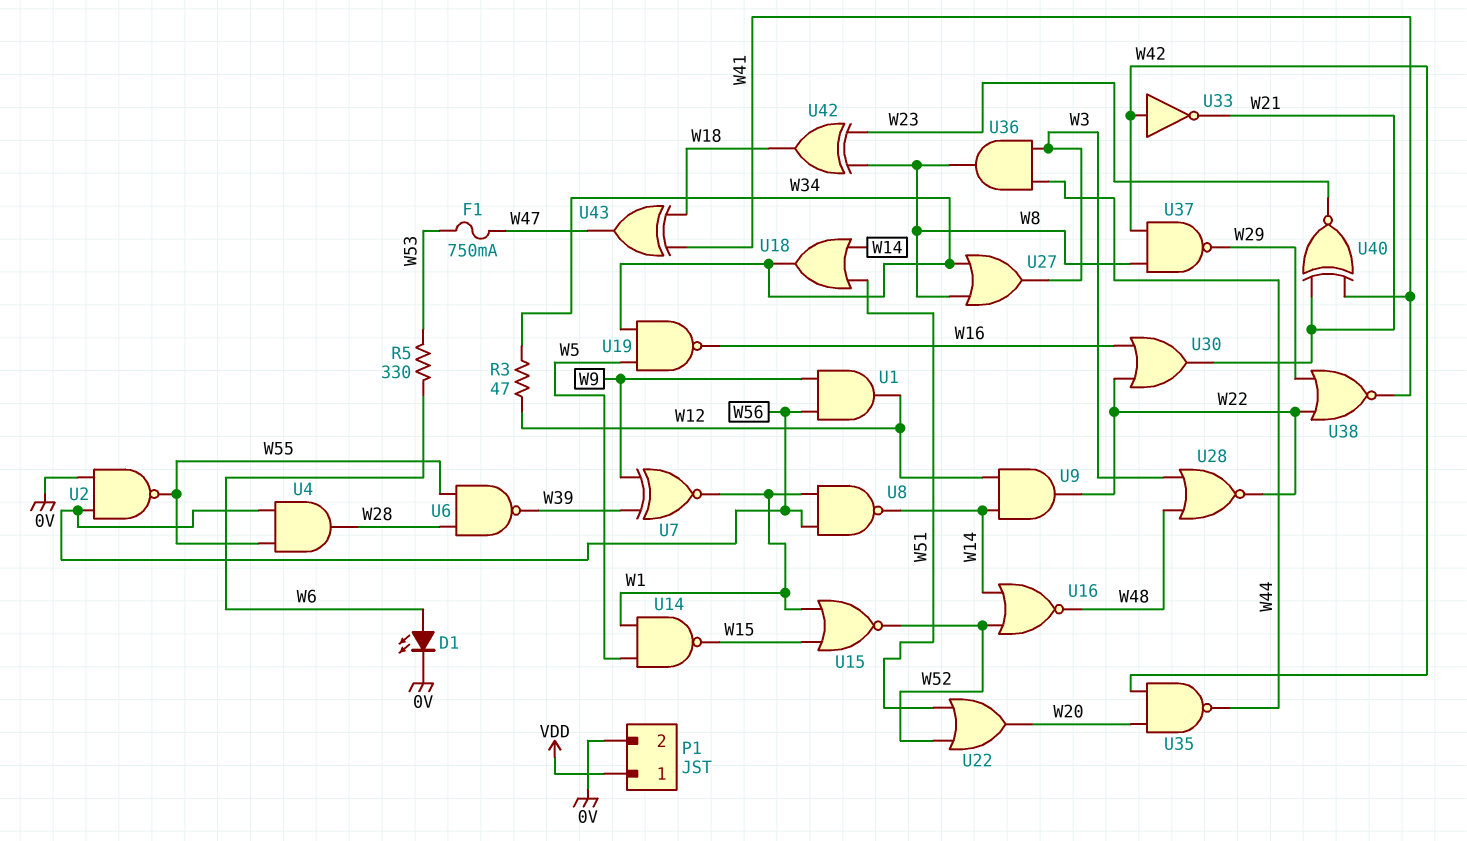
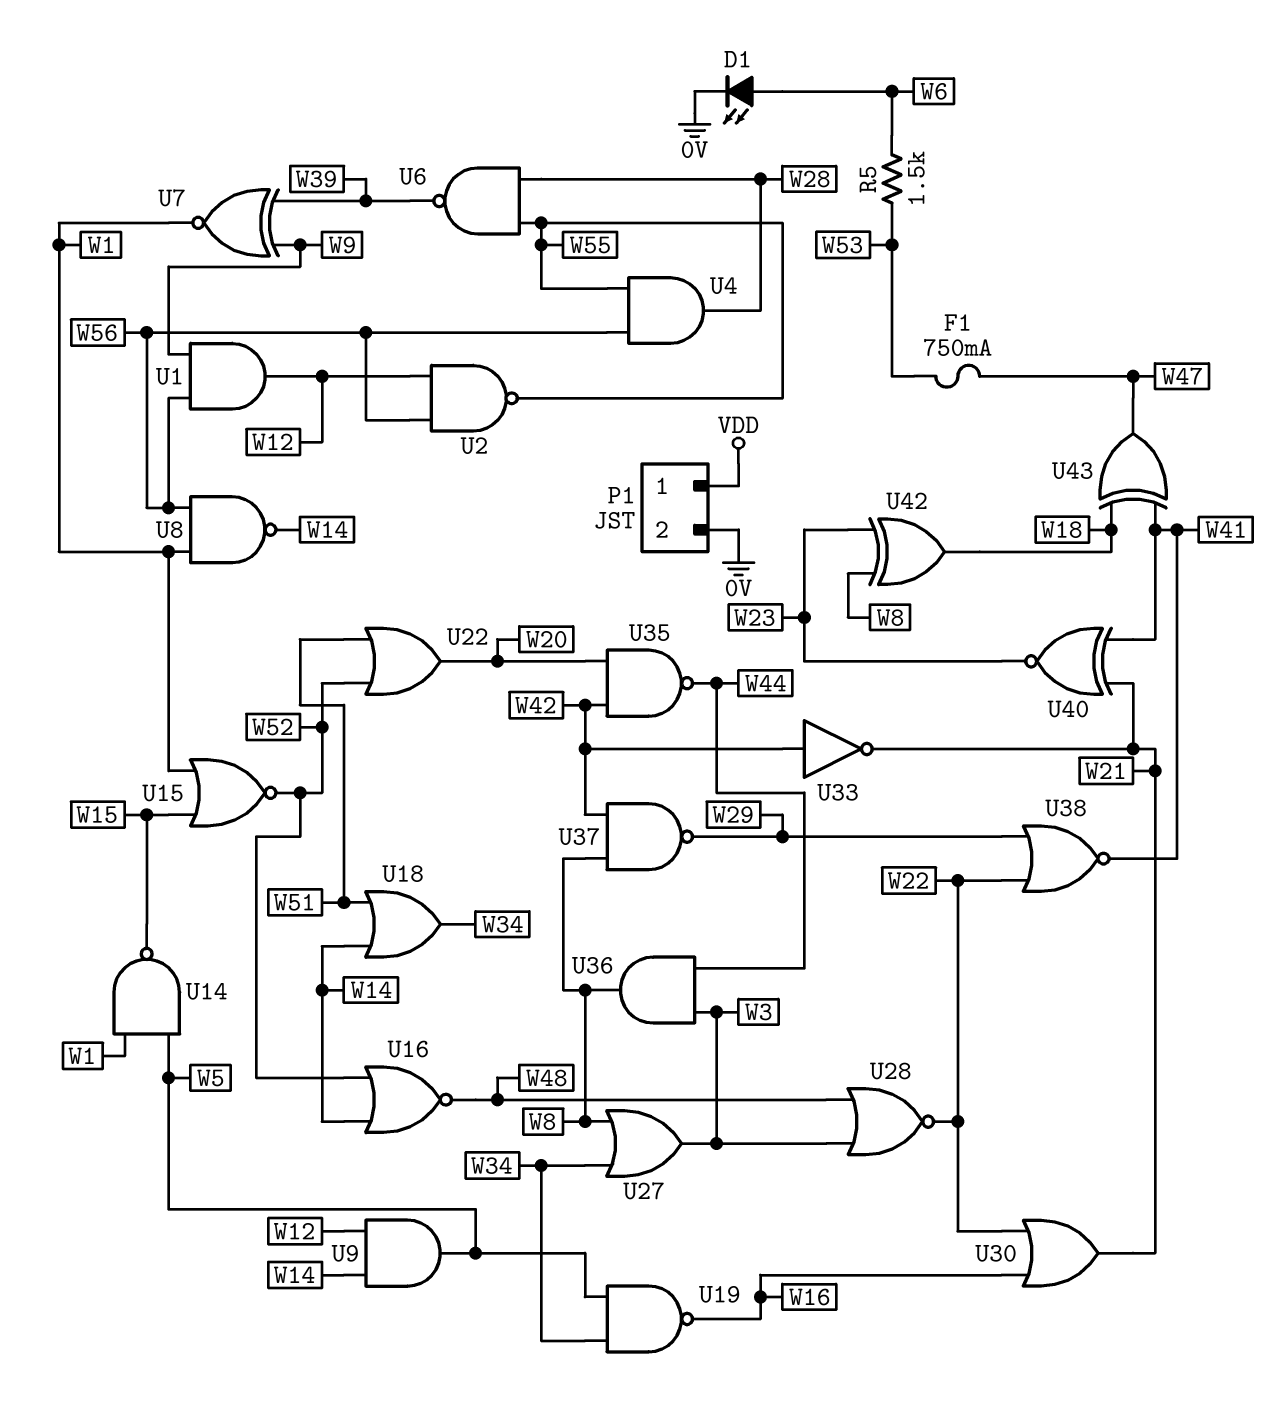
R3: 47 (W12, W34) -> none
R5: 330 (W6, W53) -> 1.5k (W6, W53)
U2: NAND (in 0V, in W56, out W55) -> NAND (in W12, in W56, out W55)
U9: AND (in W12, in W14, out W22) -> AND (in W12, in W14, out W5)

